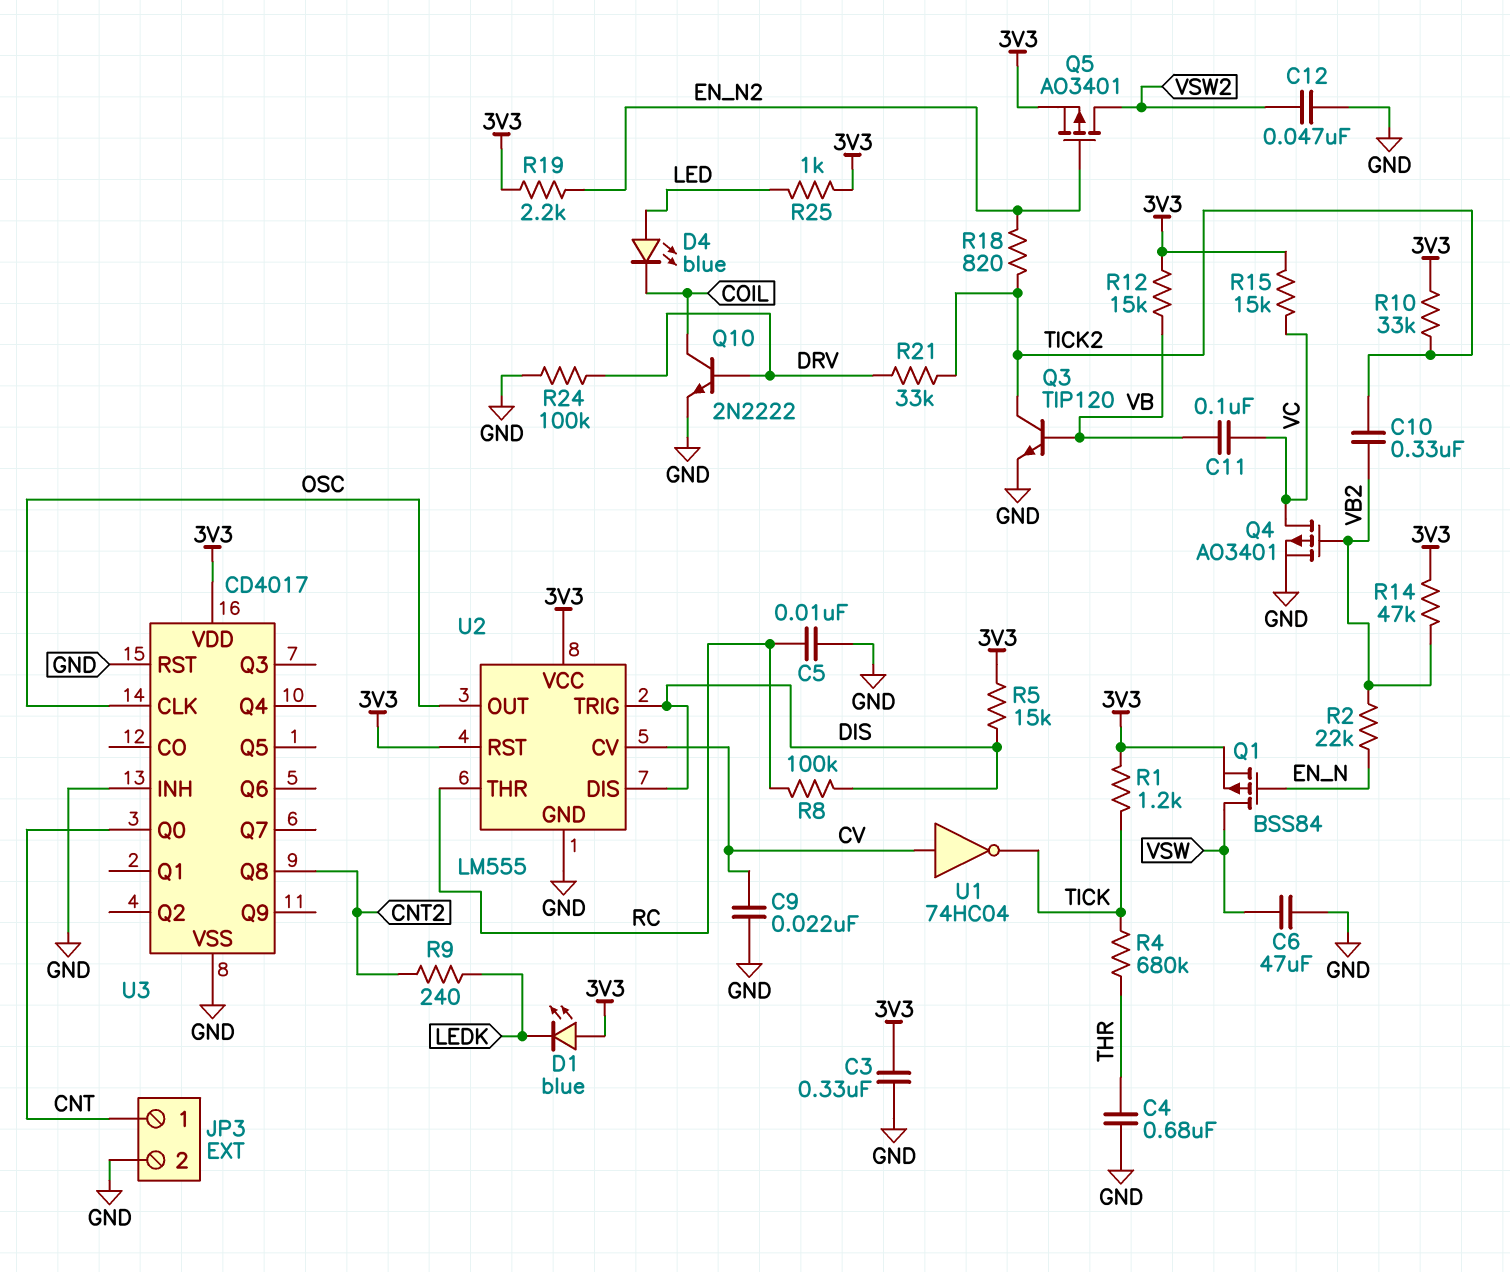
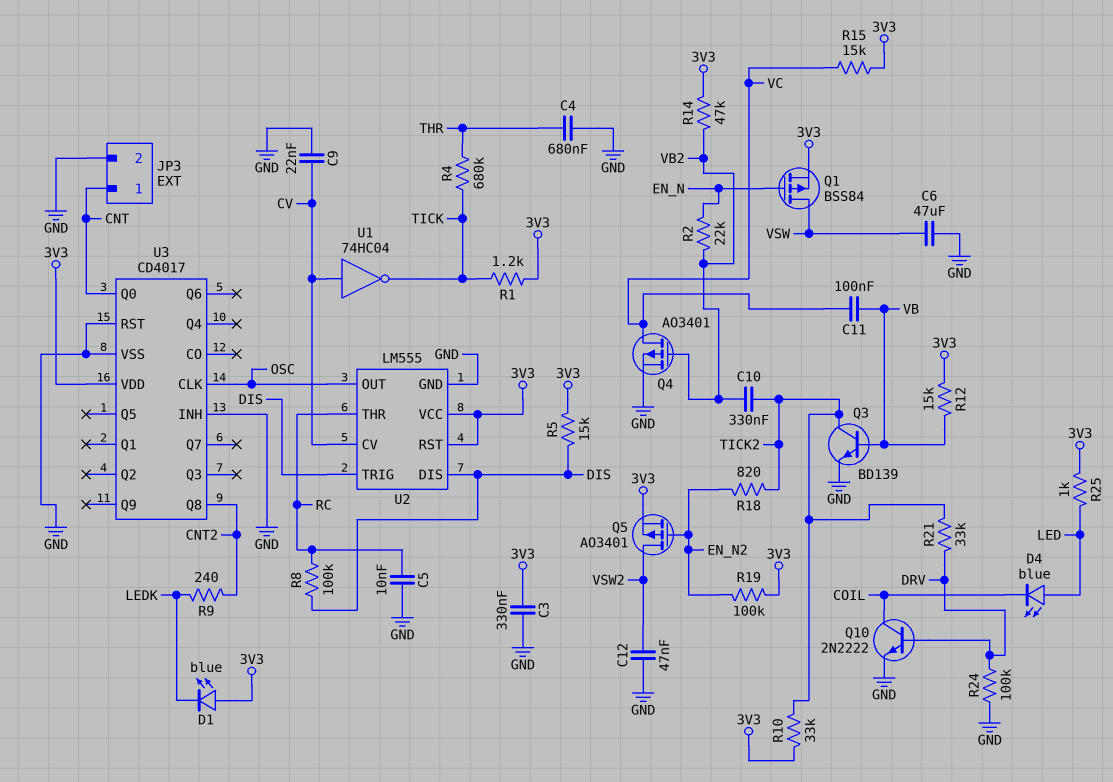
Q3: NPN TIP120 (B VB, C TICK2, E GND) -> NPN BD139 (B VB, C TICK2, E GND)
R19: 2.2k (3V3, EN_N2) -> 100k (3V3, EN_N2)

